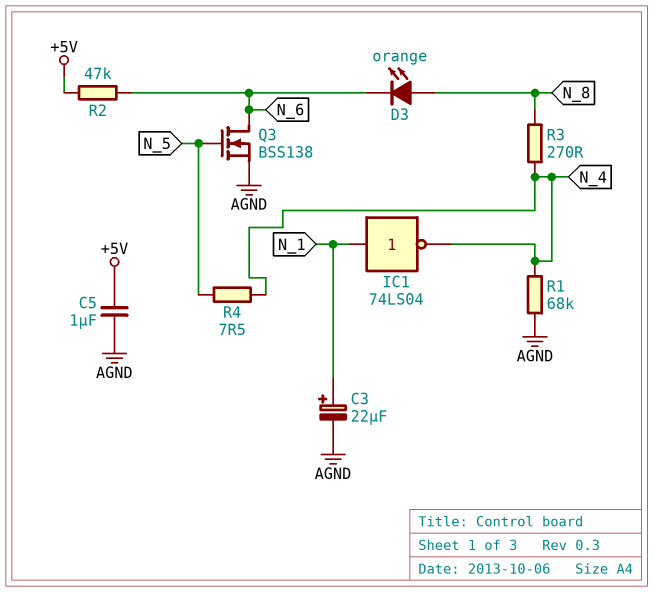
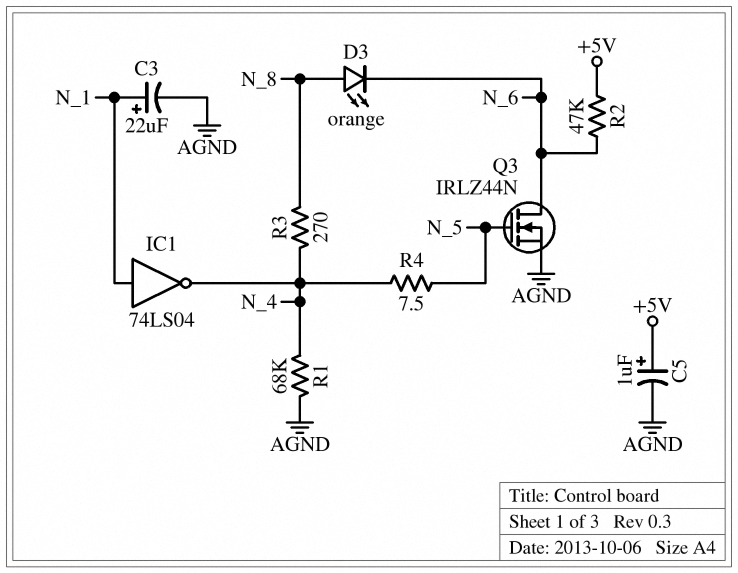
C5: 1uF (+5V, AGND) -> 1uF (plus +5V, minus AGND)
Q3: NMOS BSS138 (G N_5, D N_6, S AGND) -> NMOS IRLZ44N (G N_5, D N_6, S AGND)

